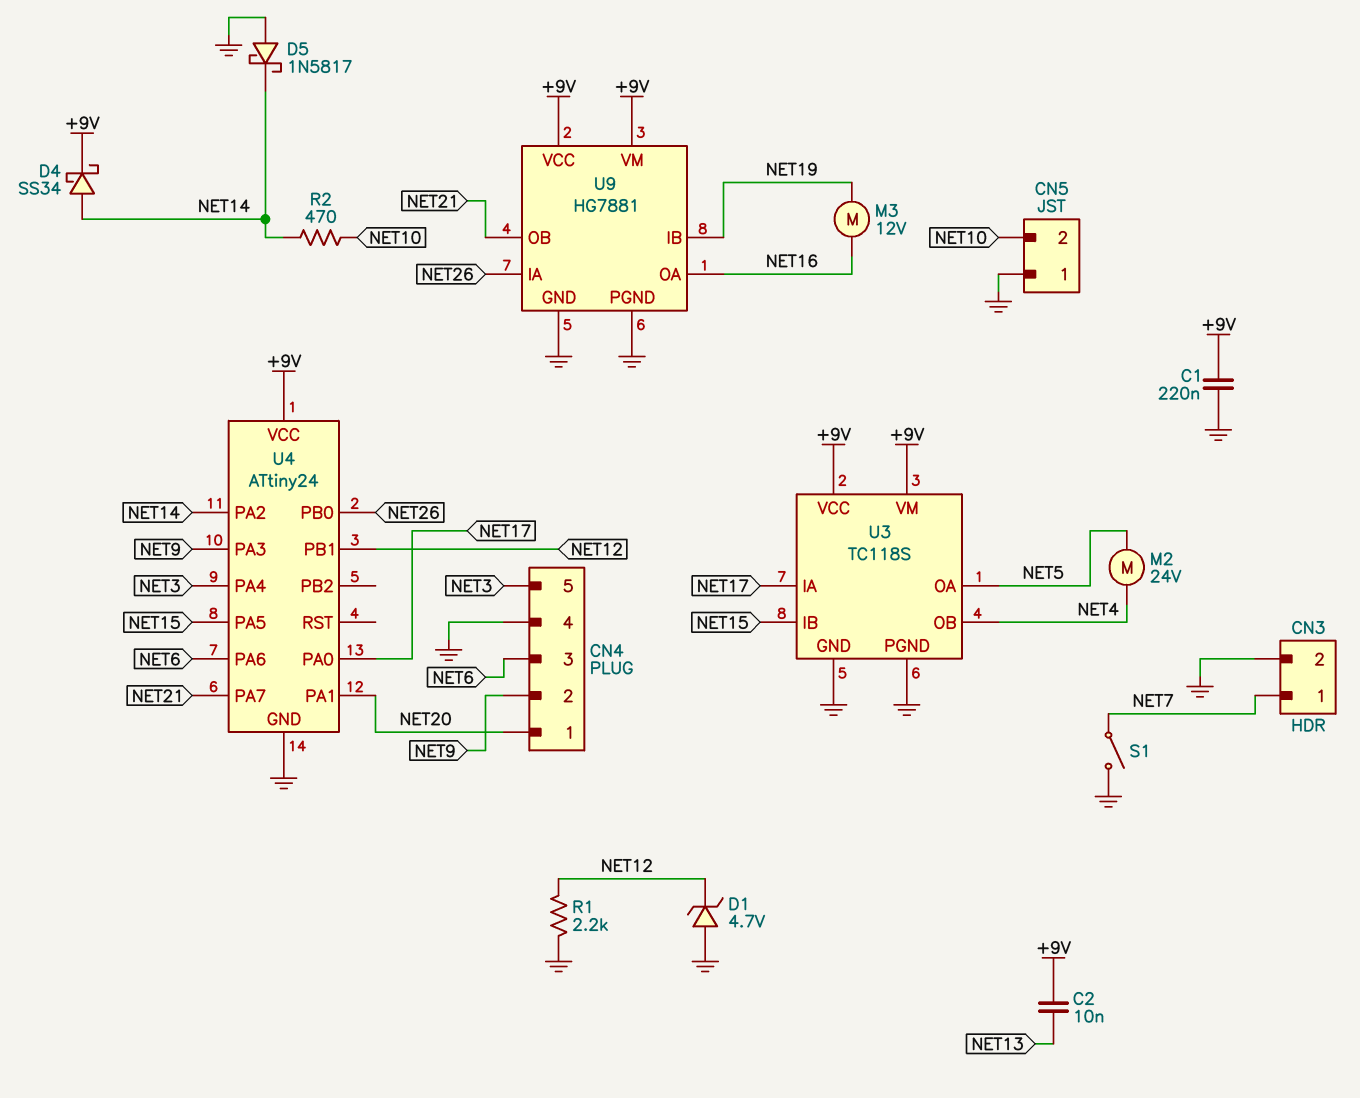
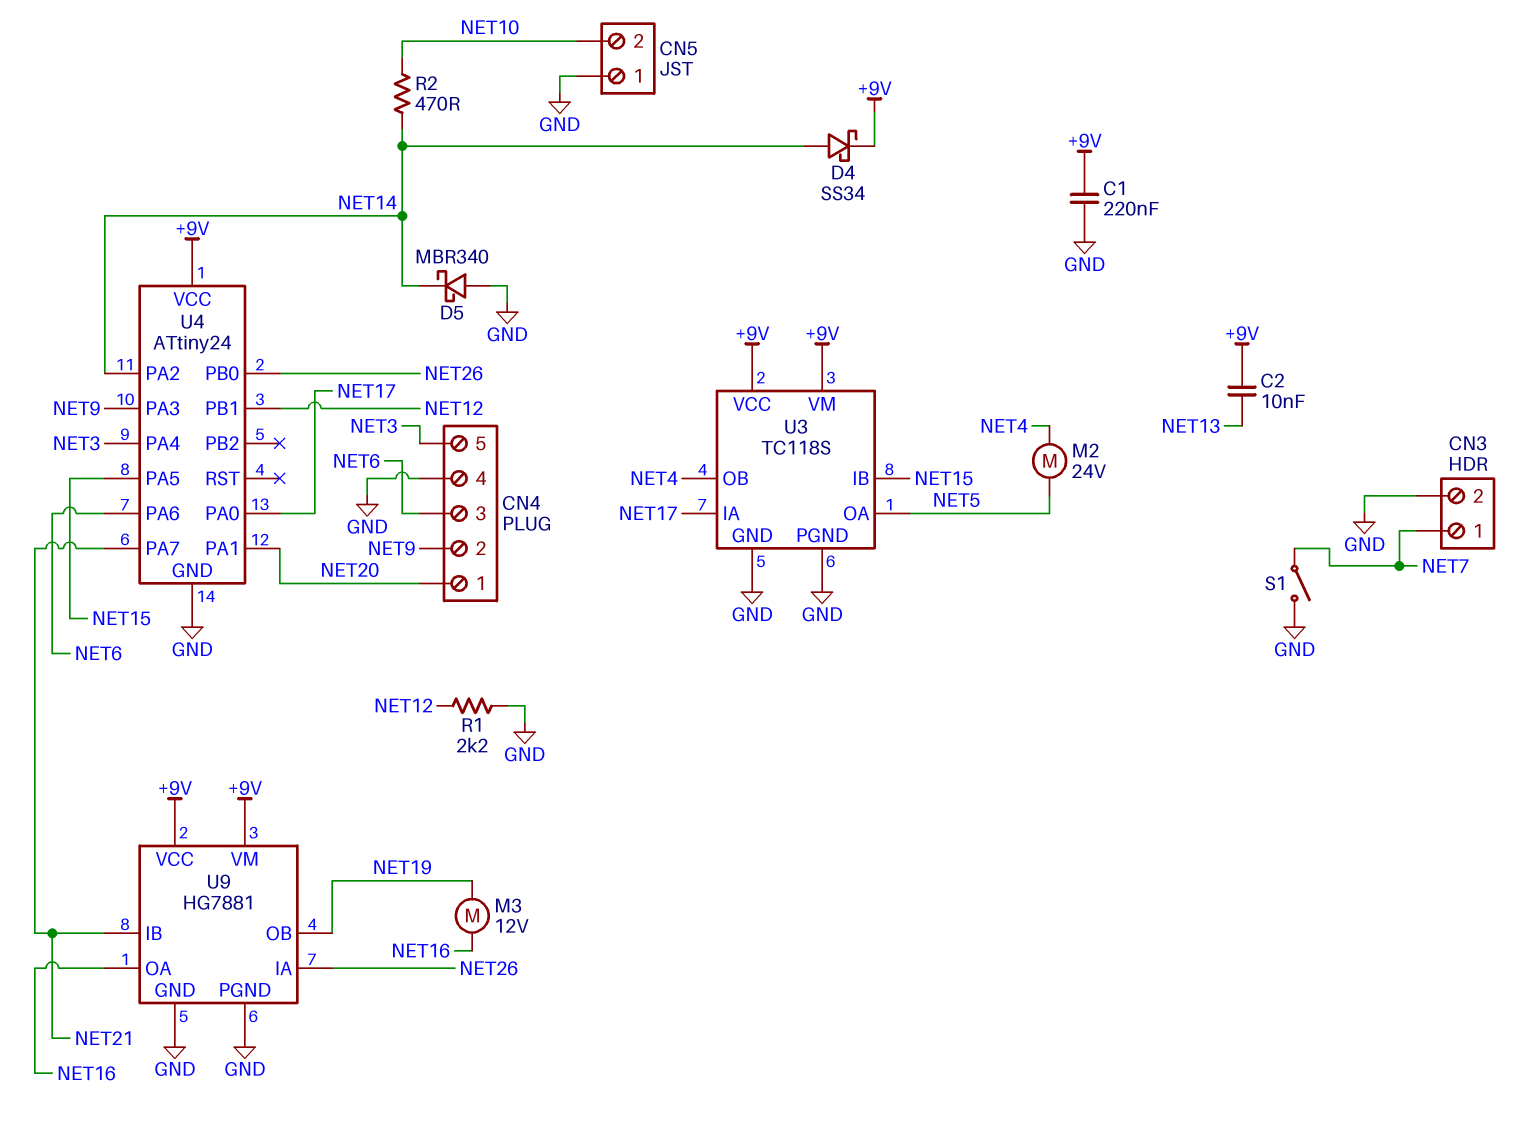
D1: zener 4.7V (A GND, K NET12) -> none
D5: schottky 1N5817 (A GND, K NET14) -> schottky MBR340 (A GND, K NET14)
U9 pin IB: NET19 -> NET21
U9 pin OB: NET21 -> NET19

